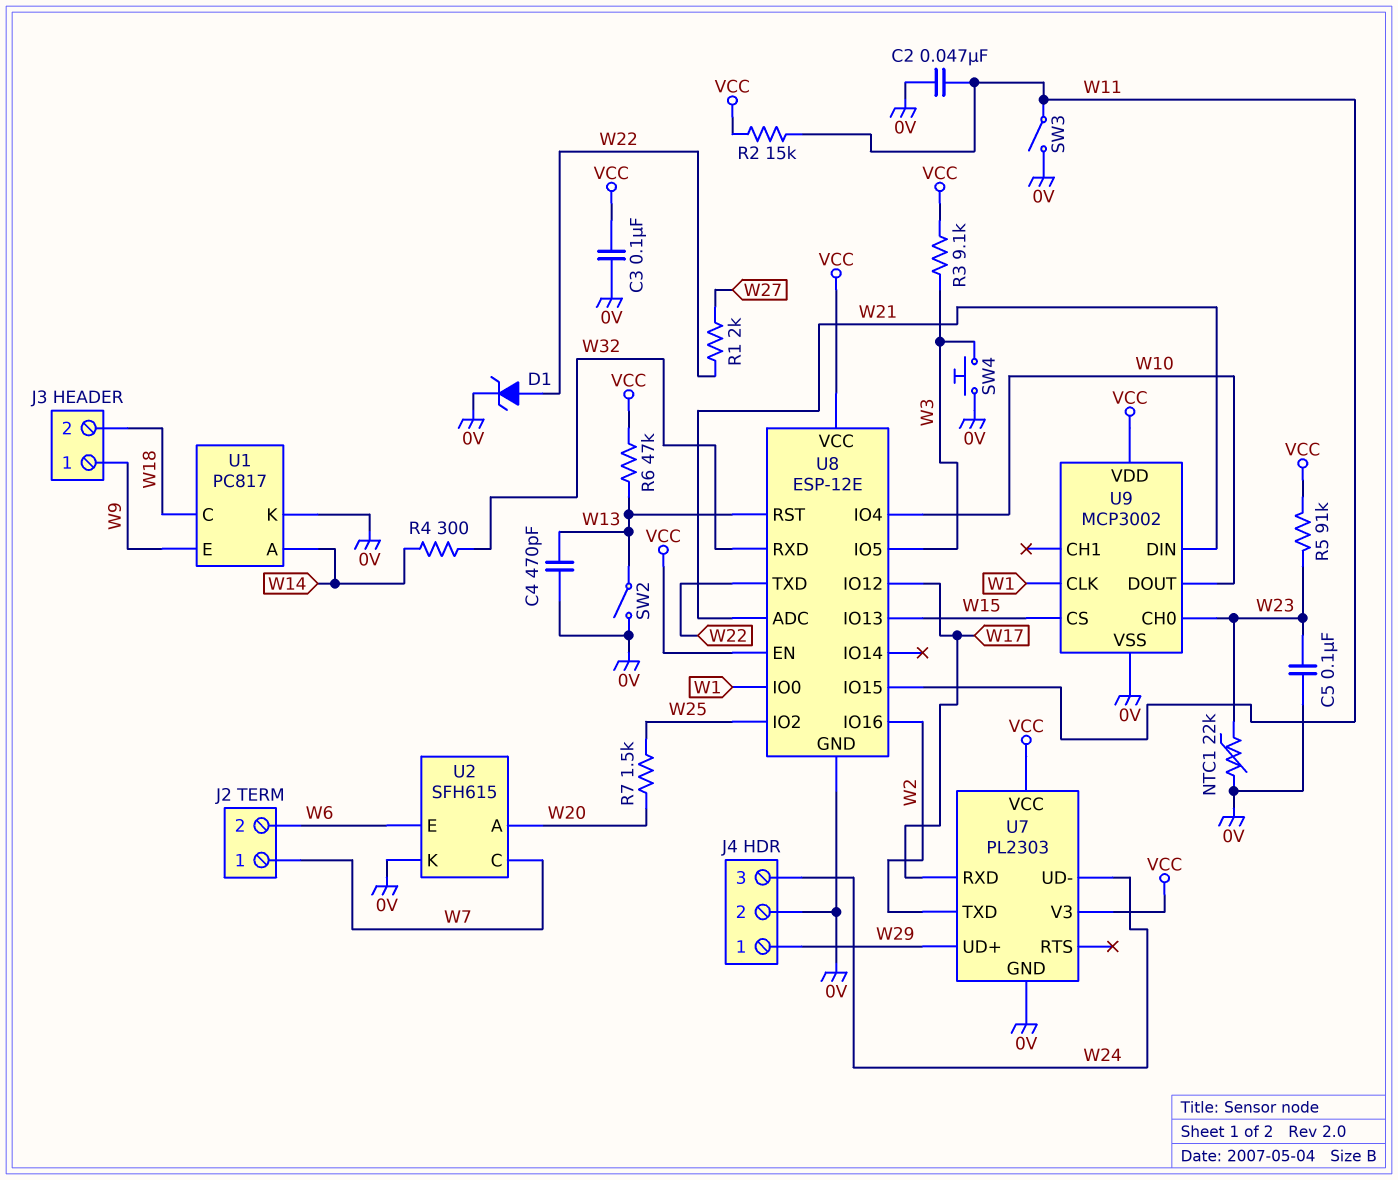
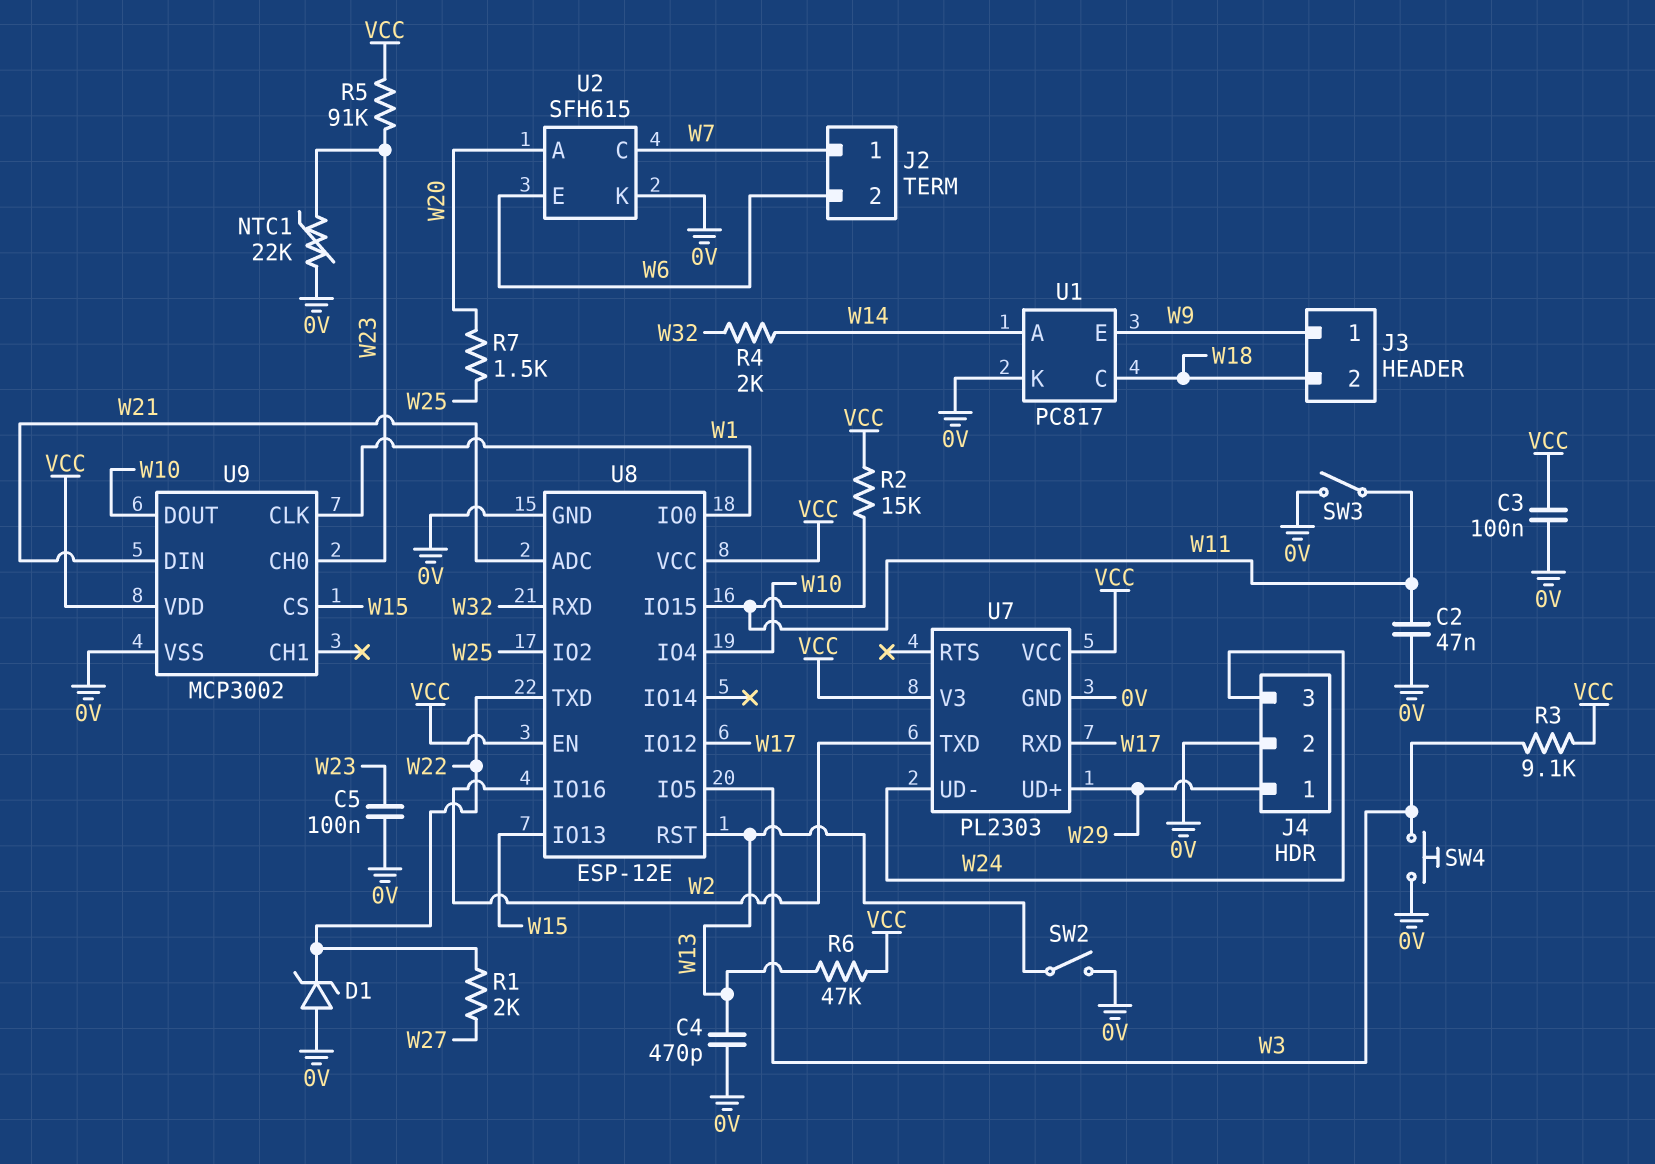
D1: zener (A W22, K 0V) -> zener (A 0V, K W22)
R4: 300 (W14, W32) -> 2k (W14, W32)

